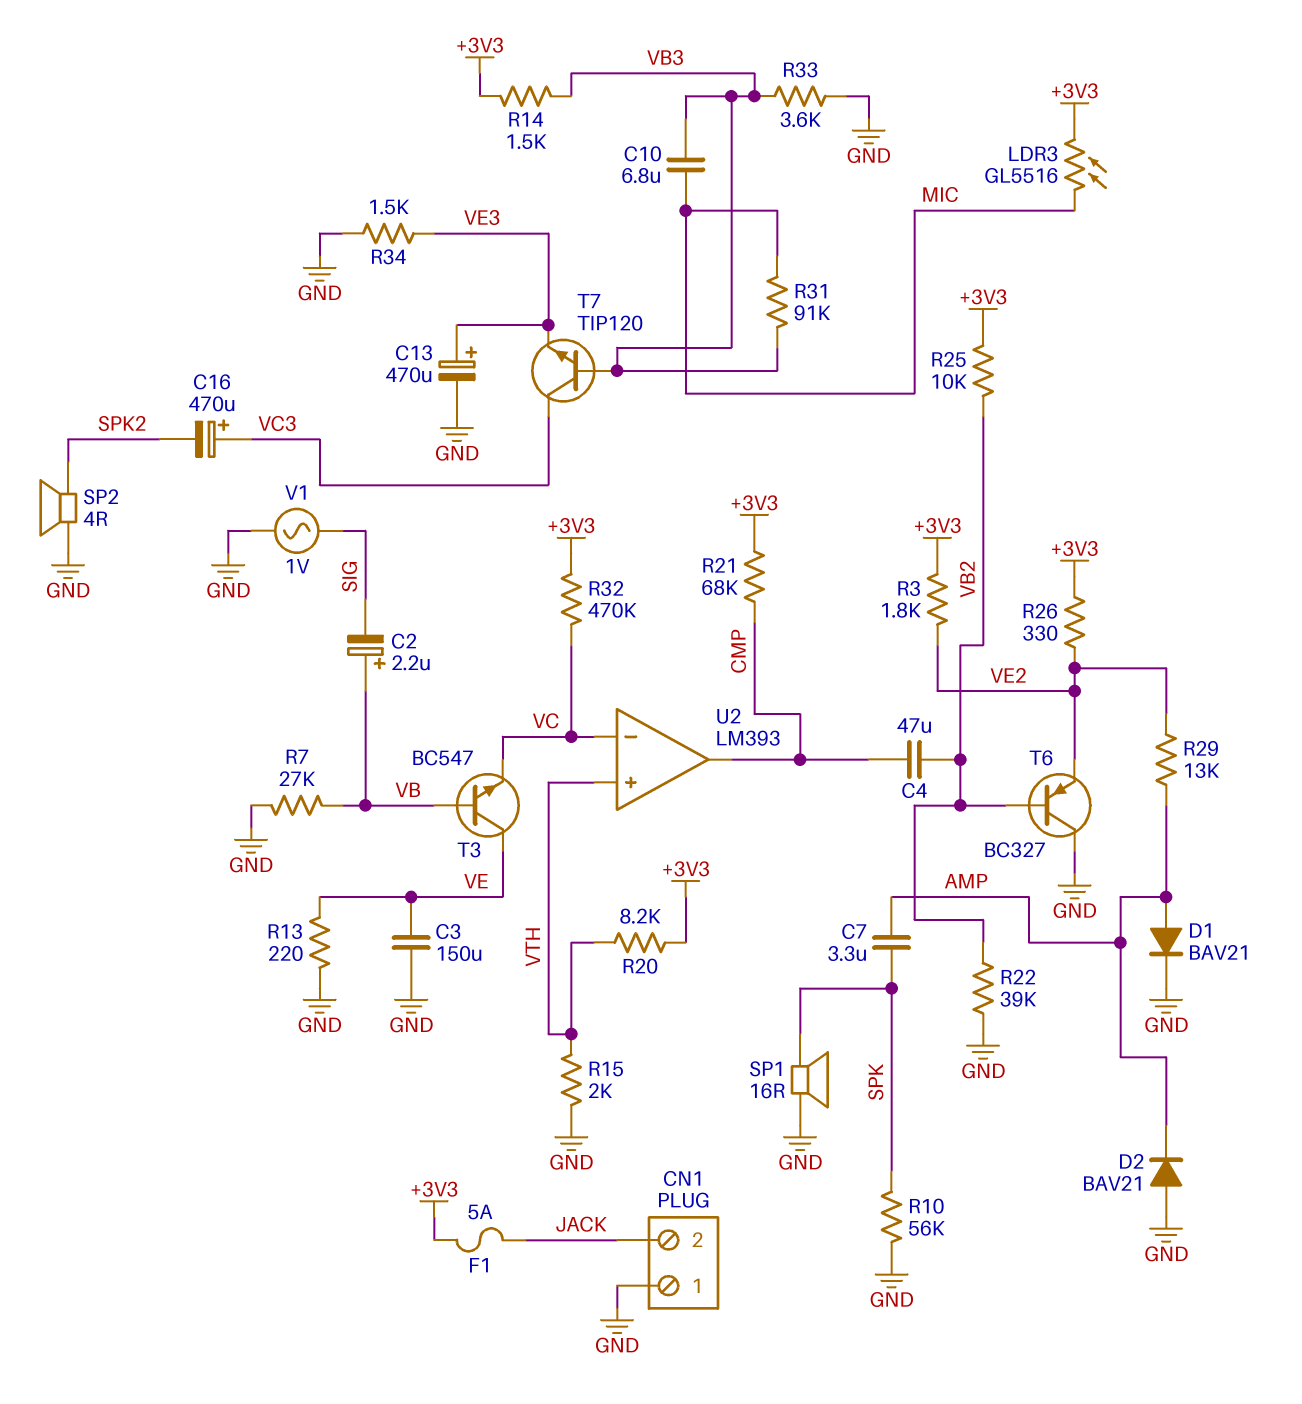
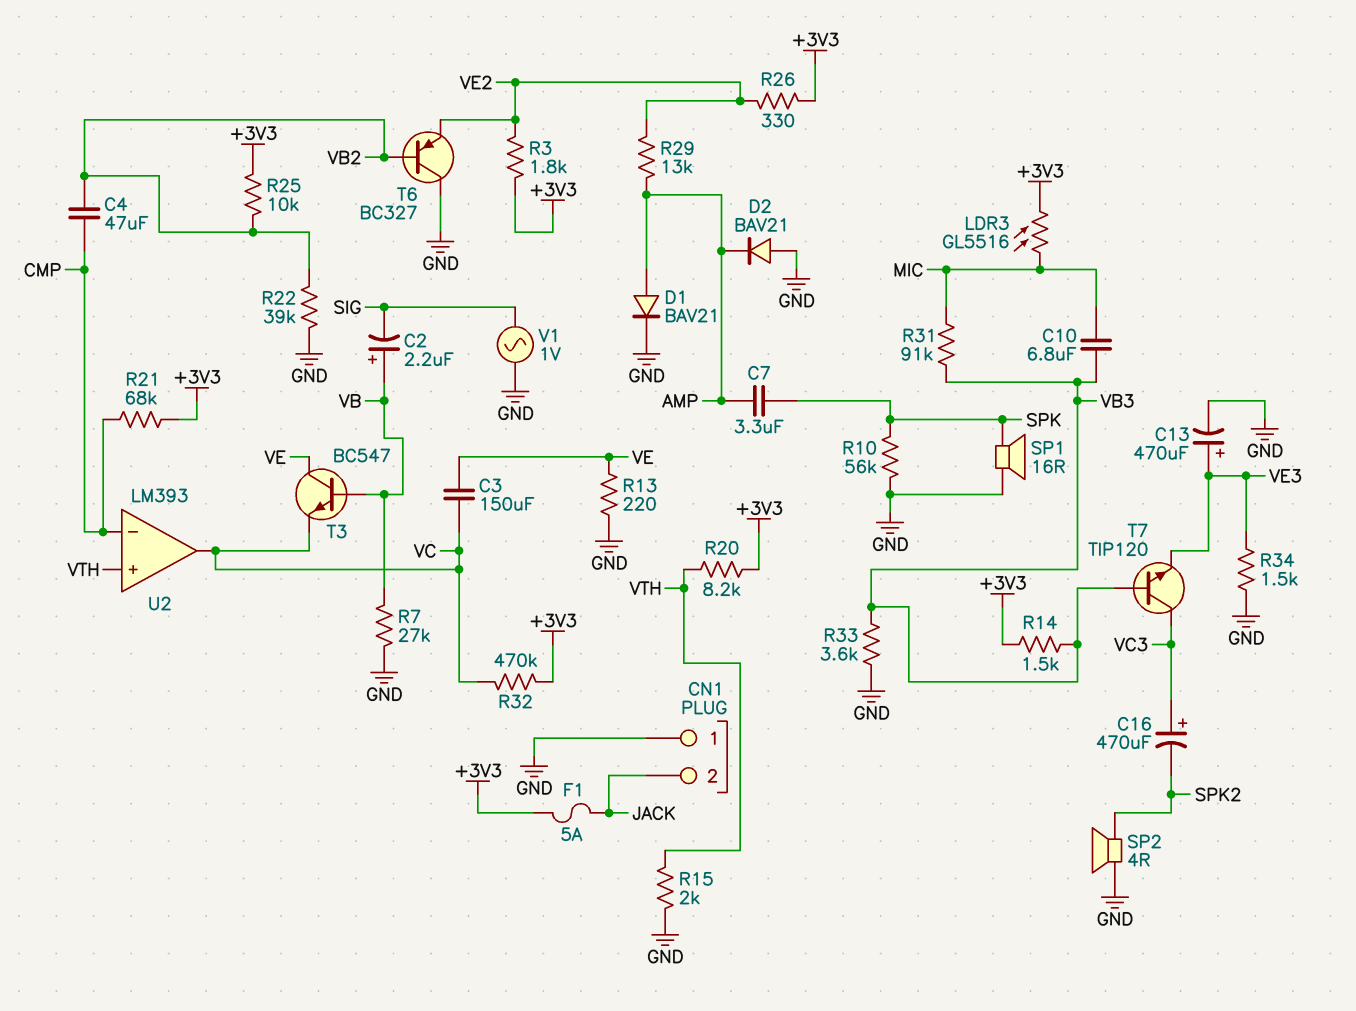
C3: 150uF (GND, VE) -> 150uF (VC, VE)
U2 pin in-: VC -> CMP
U2 pin out: CMP -> VC

